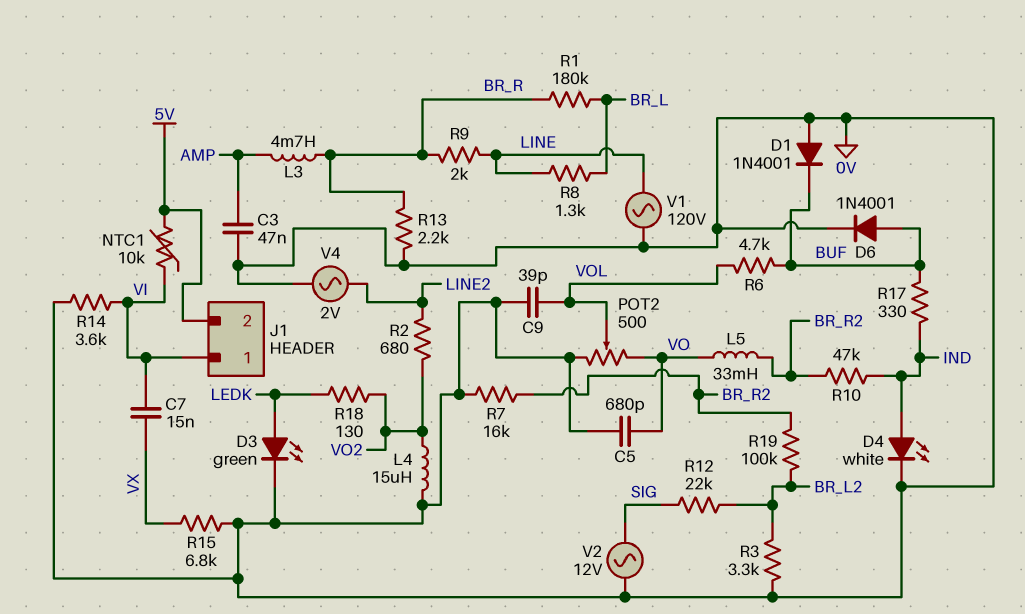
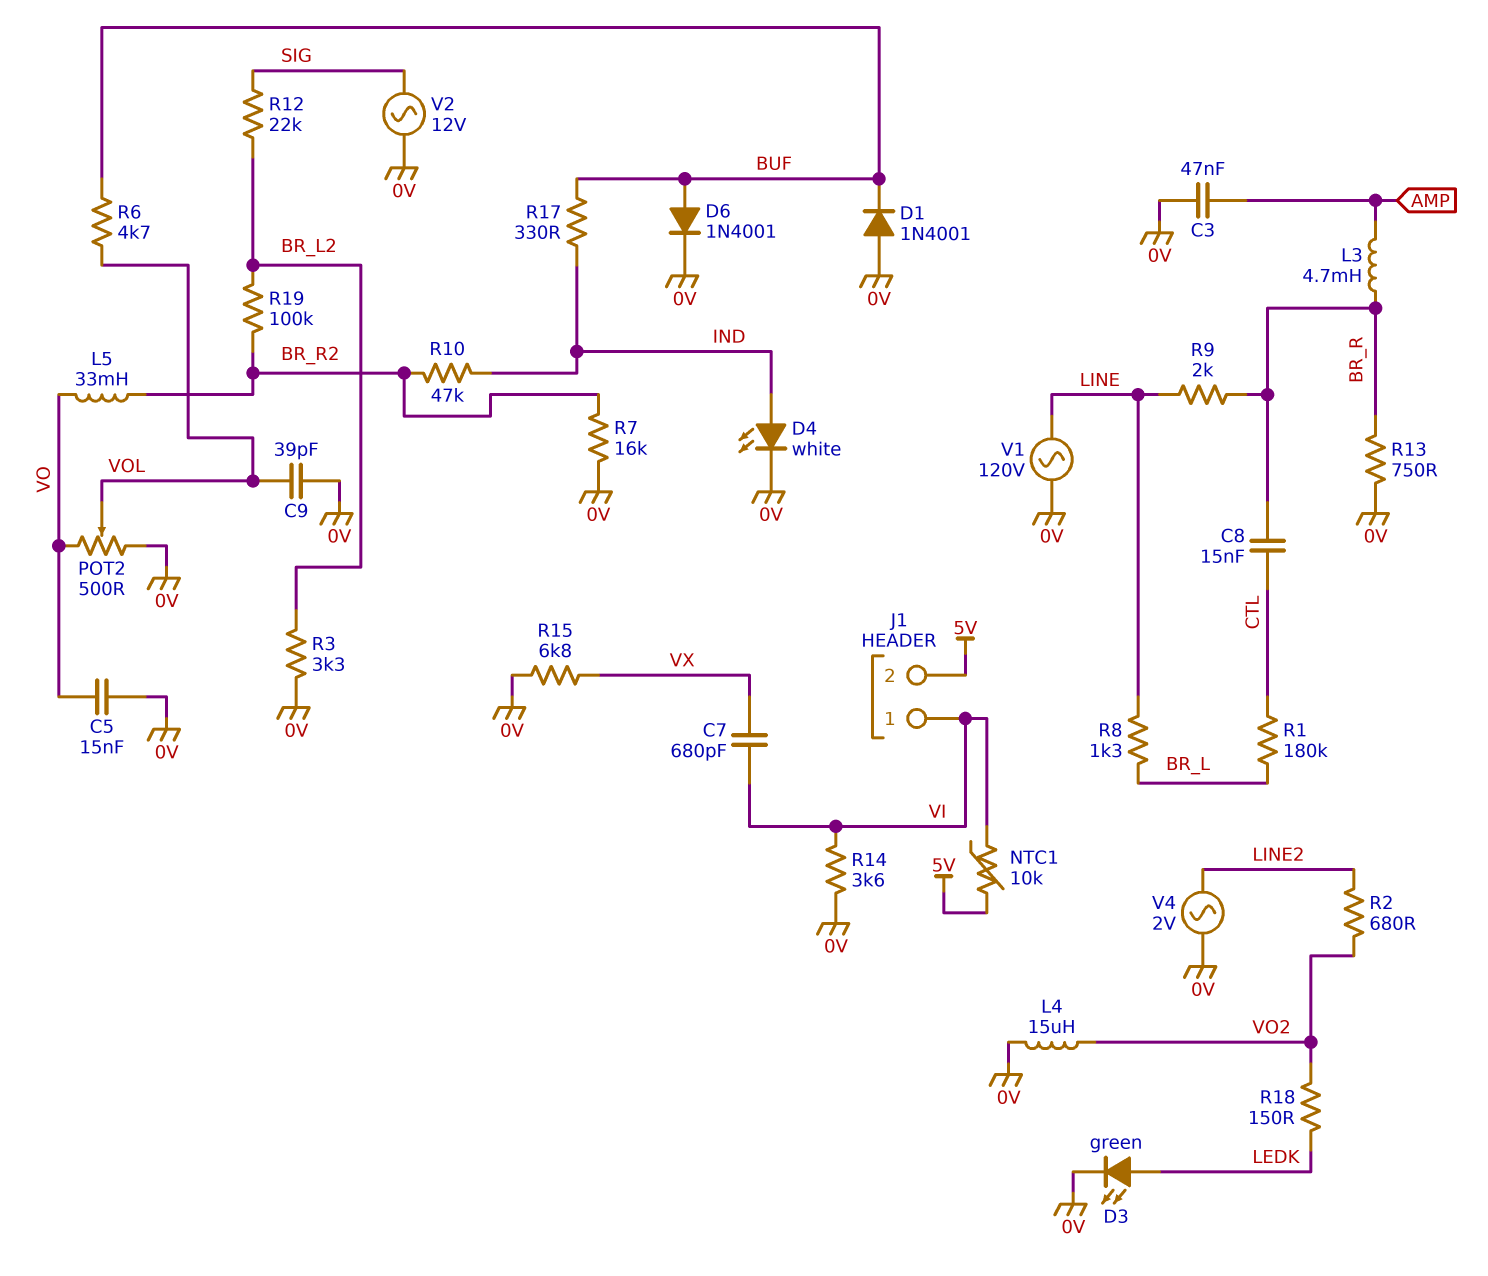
C5: 680pF (0V, VO) -> 15nF (0V, VO)
C7: 15nF (VI, VX) -> 680pF (VI, VX)
C8: none -> 15nF (BR_R, CTL)
R1: 180k (BR_L, BR_R) -> 180k (BR_L, CTL)
R13: 2.2k (0V, BR_R) -> 750 (0V, BR_R)
R18: 130 (LEDK, VO2) -> 150 (LEDK, VO2)

